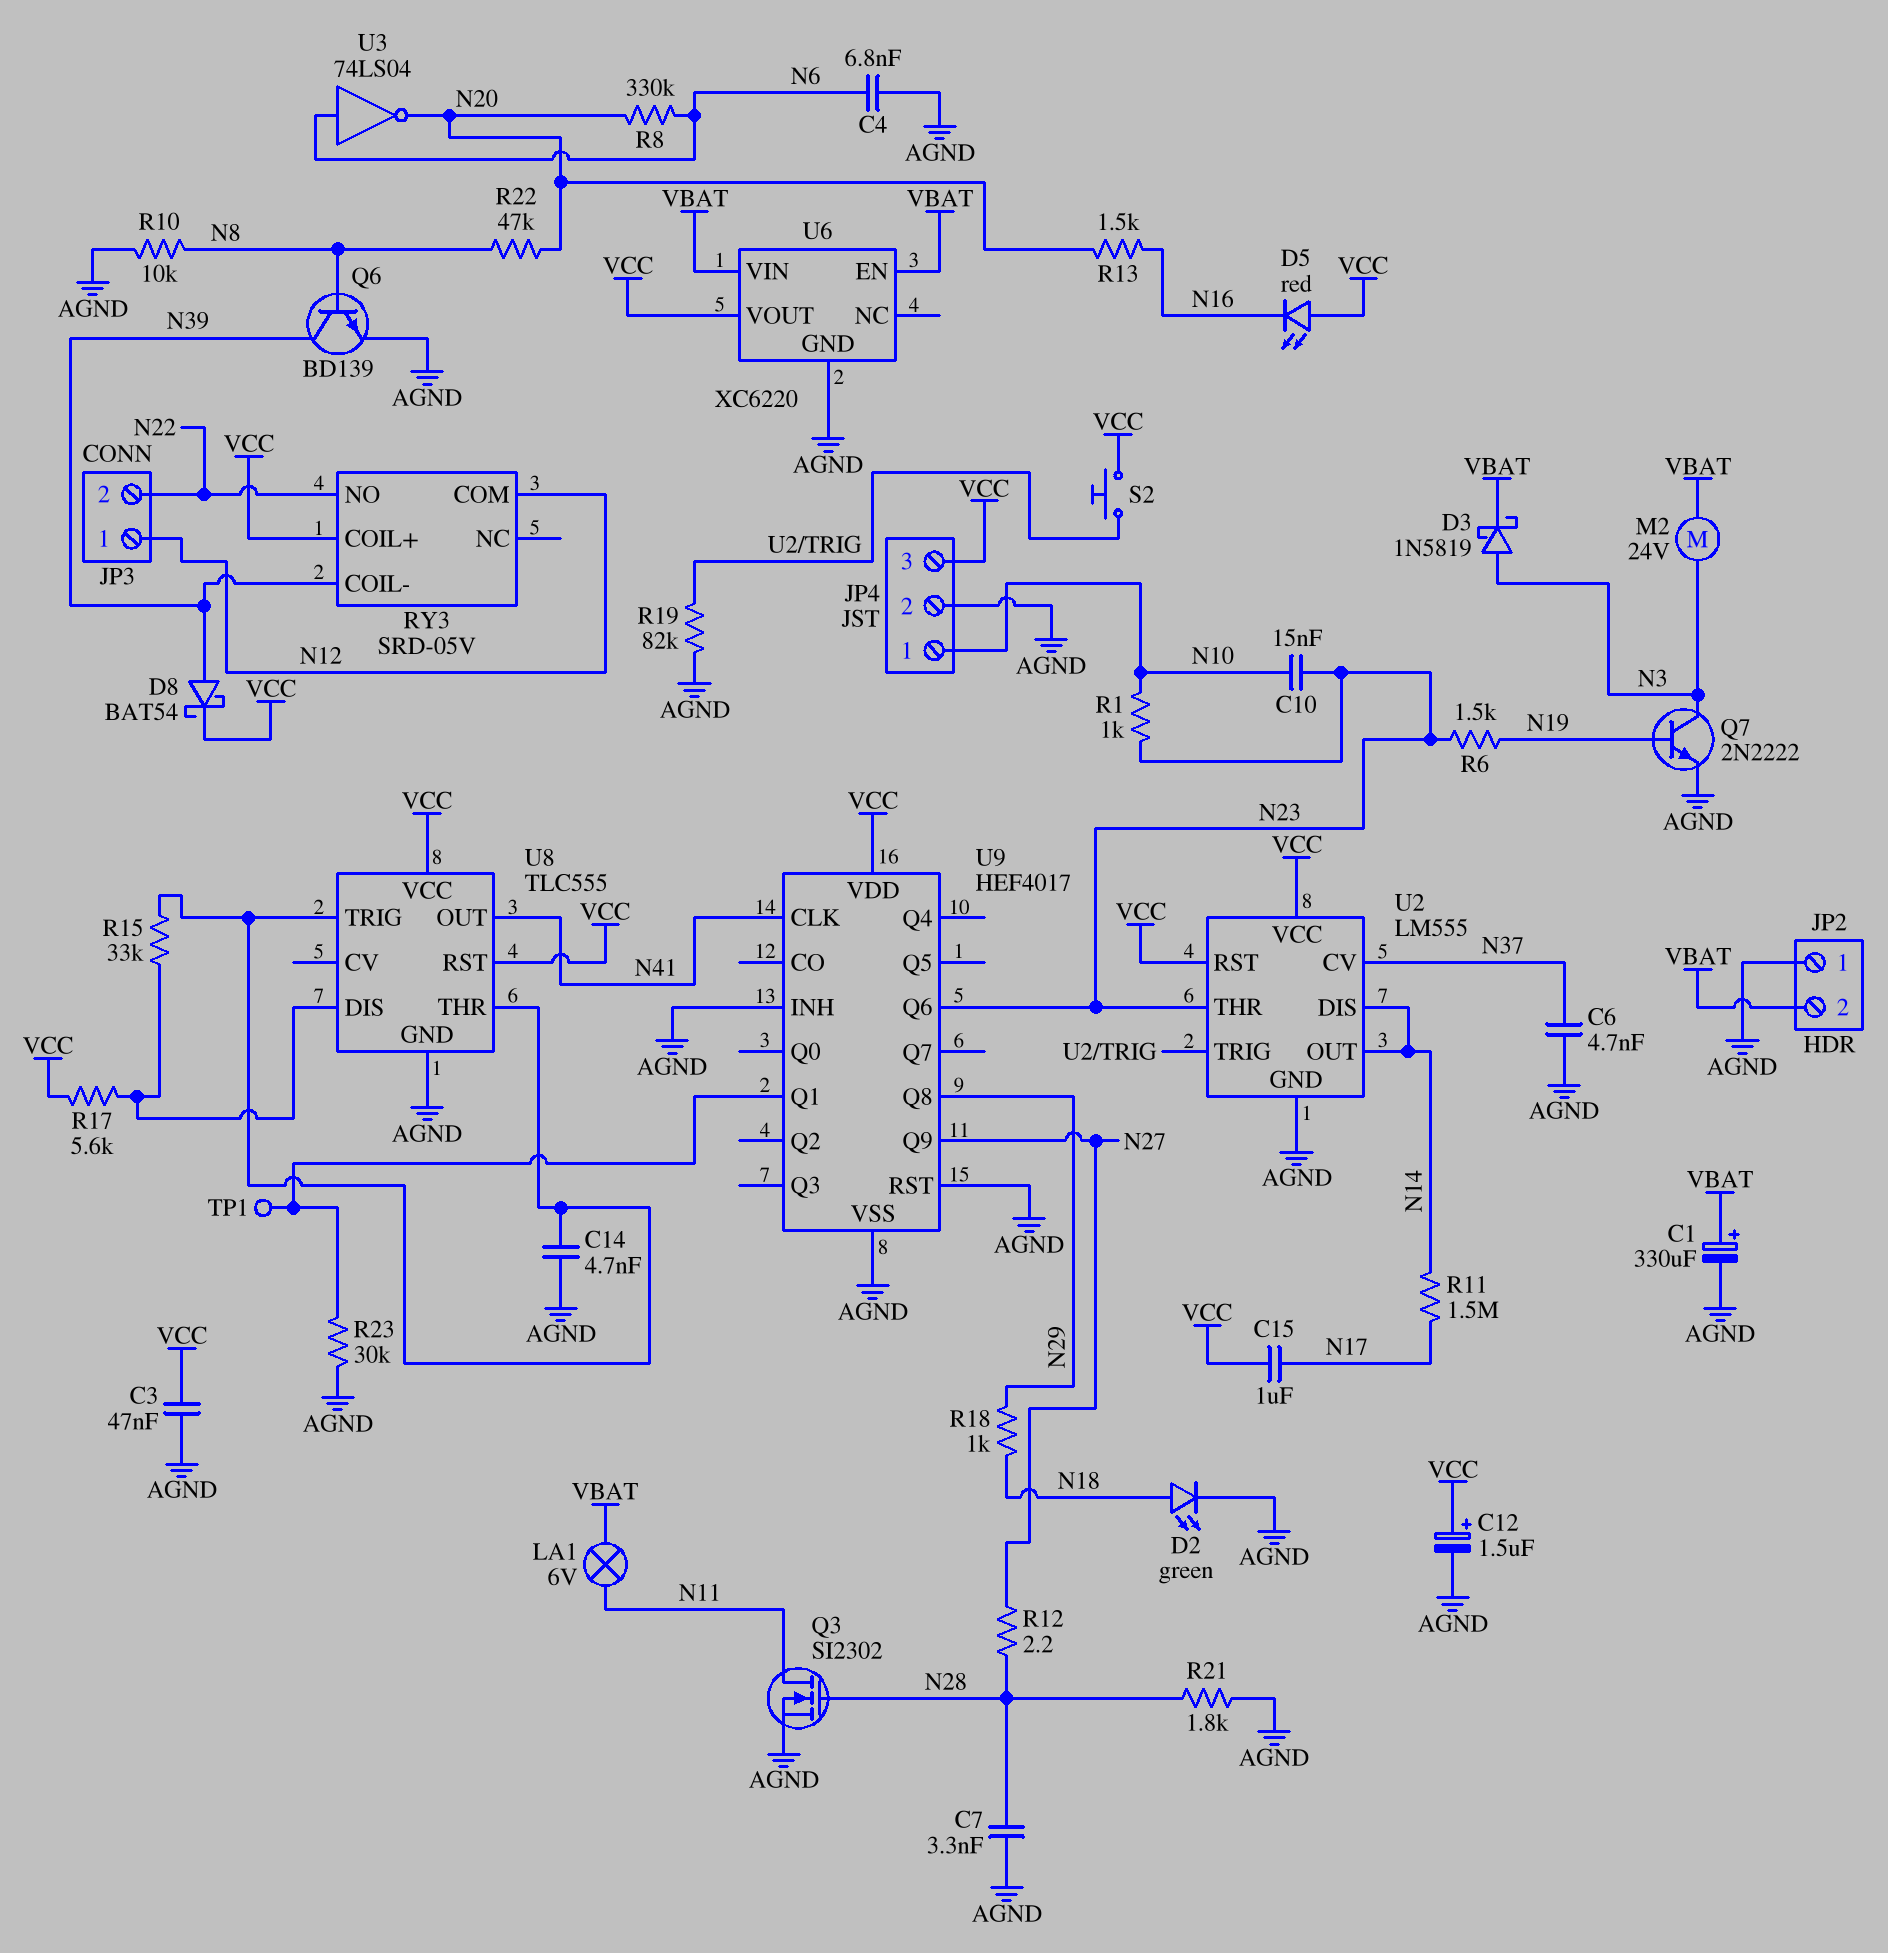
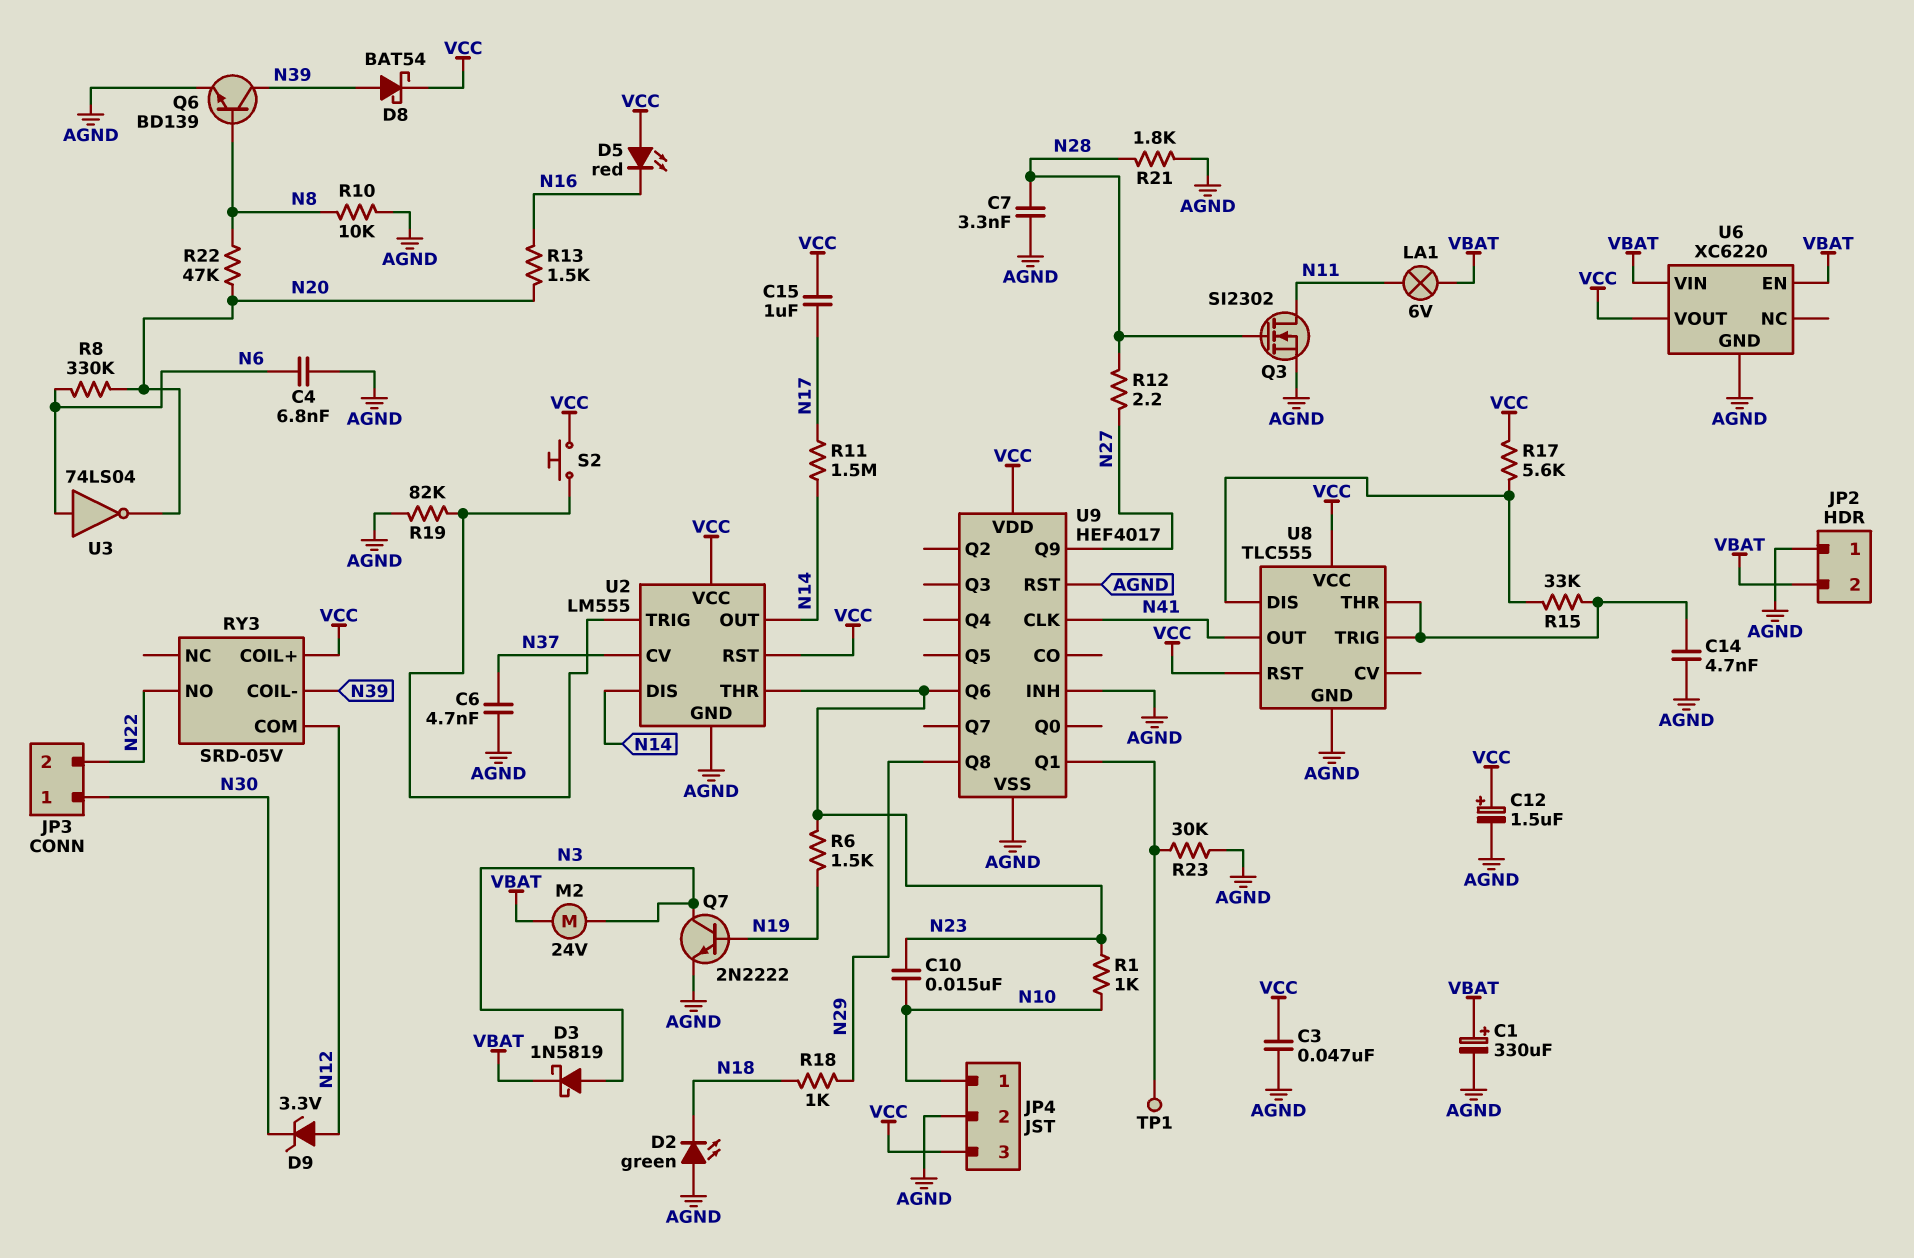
D2: LED green (A N18, K AGND) -> LED green (A AGND, K N18)
D9: none -> zener 3.3V (A N12, K N30)
JP3 pin 1: N12 -> N30

